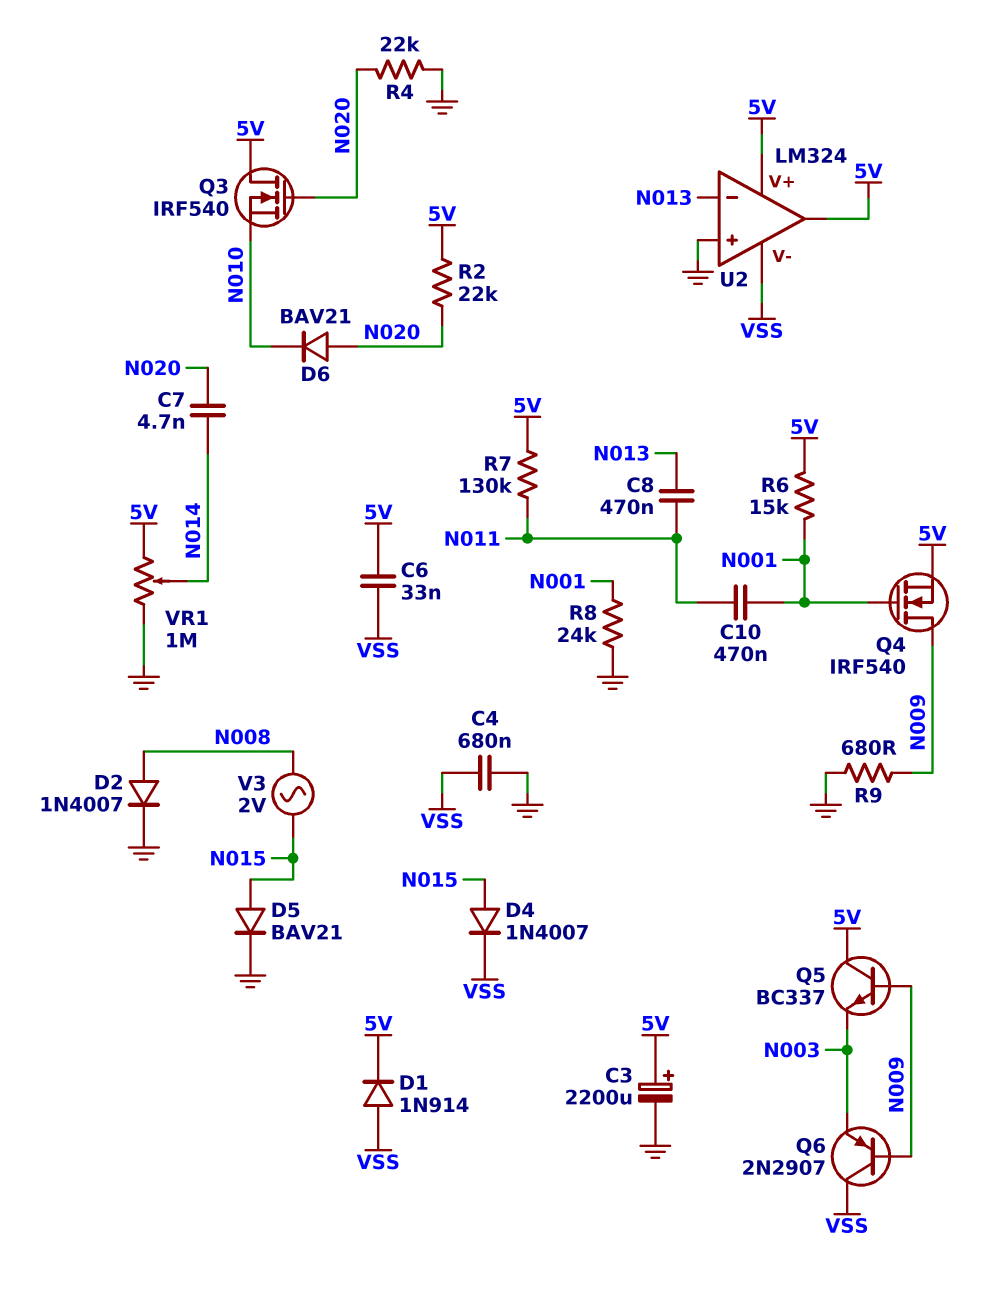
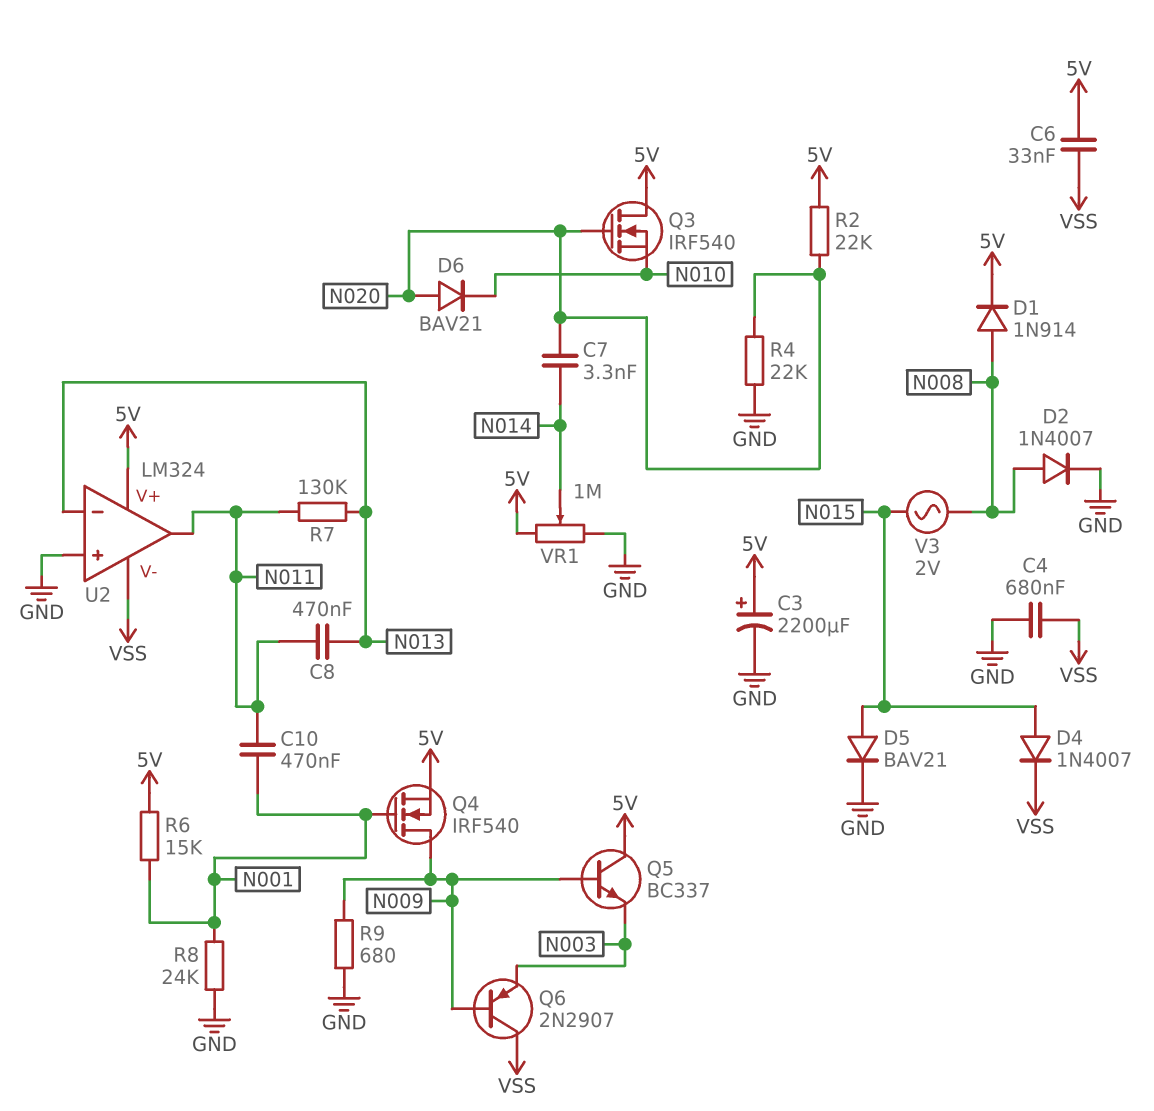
C7: 4.7nF (N014, N020) -> 3.3nF (N014, N020)
D1: diode 1N914 (A VSS, K 5V) -> diode 1N914 (A N008, K 5V)
R7: 130k (5V, N011) -> 130k (N011, N013)
U2 pin out: 5V -> N011

